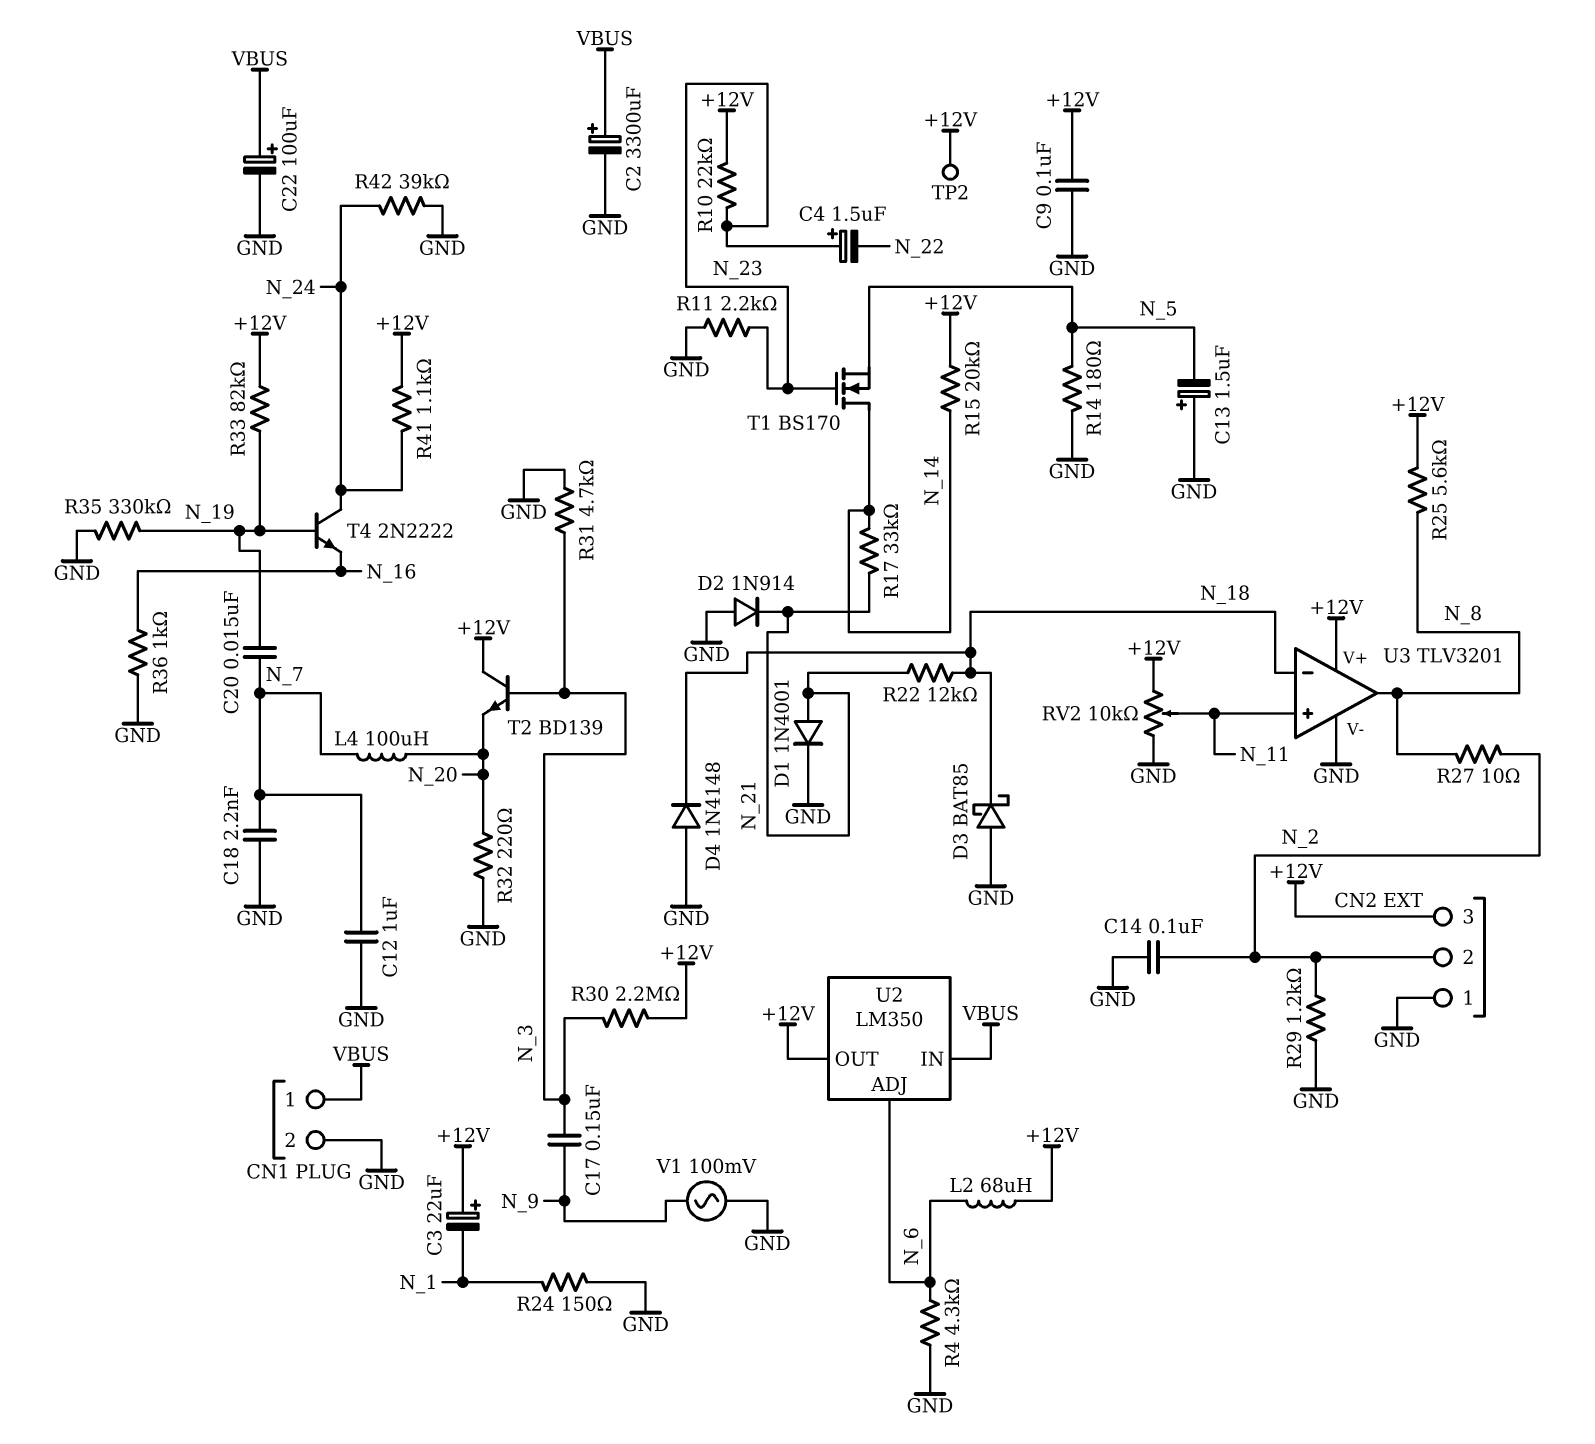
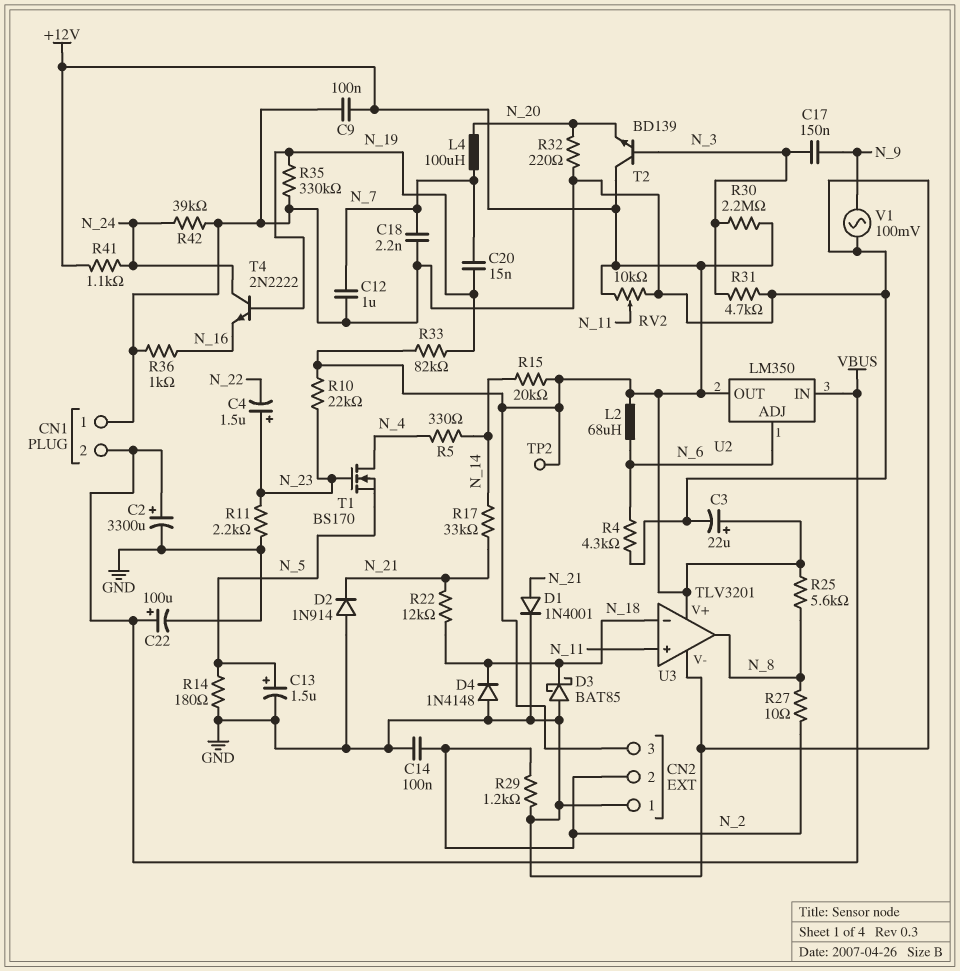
C3: 22uF (plus +12V, minus N_1) -> 22uF (plus +12V, minus GND)
C13: 1.5uF (plus GND, minus N_5) -> 1.5uF (plus N_5, minus GND)
CN1 pin 1: VBUS -> GND
CN1 pin 2: GND -> VBUS
R5: none -> 330 (N_4, N_14)
R24: 150 (GND, N_1) -> none
T1: NMOS BS170 (G N_23, D N_14, S N_5) -> NMOS BS170 (G N_23, D N_4, S N_5)

